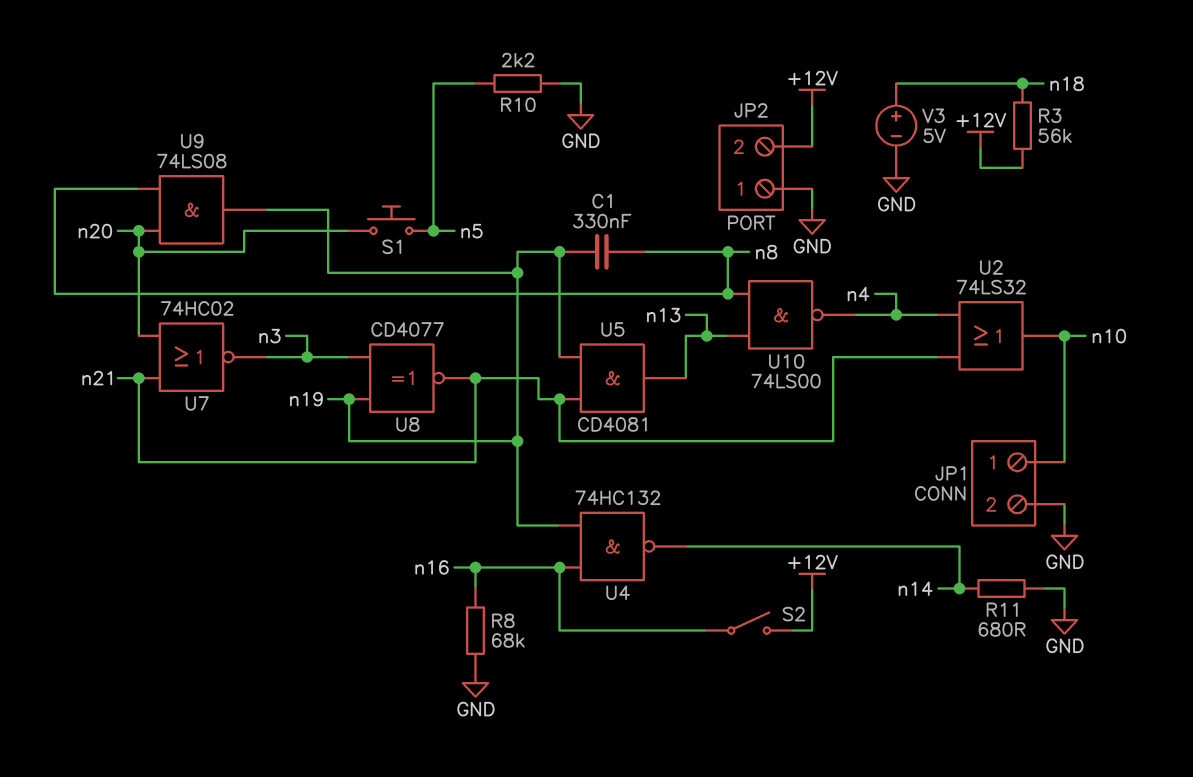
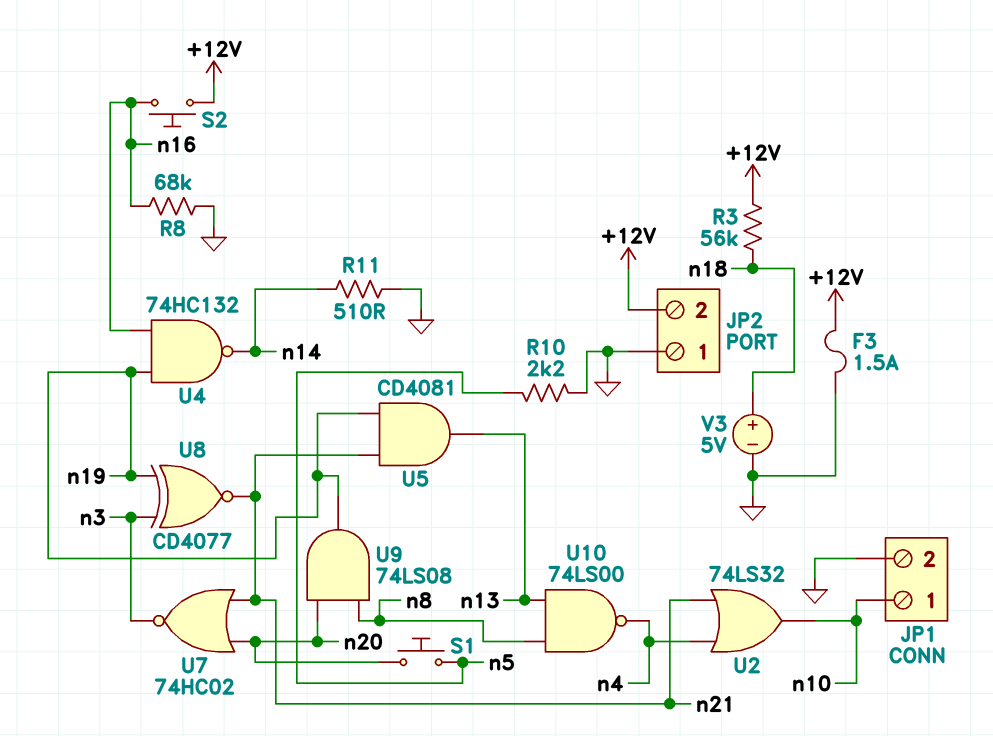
C1: 330nF (n8, n19) -> none
F3: none -> 1.5A (+12V, GND)
R11: 680 (GND, n14) -> 510 (GND, n14)
S2: switch (+12V, n16) -> button (+12V, n16)

